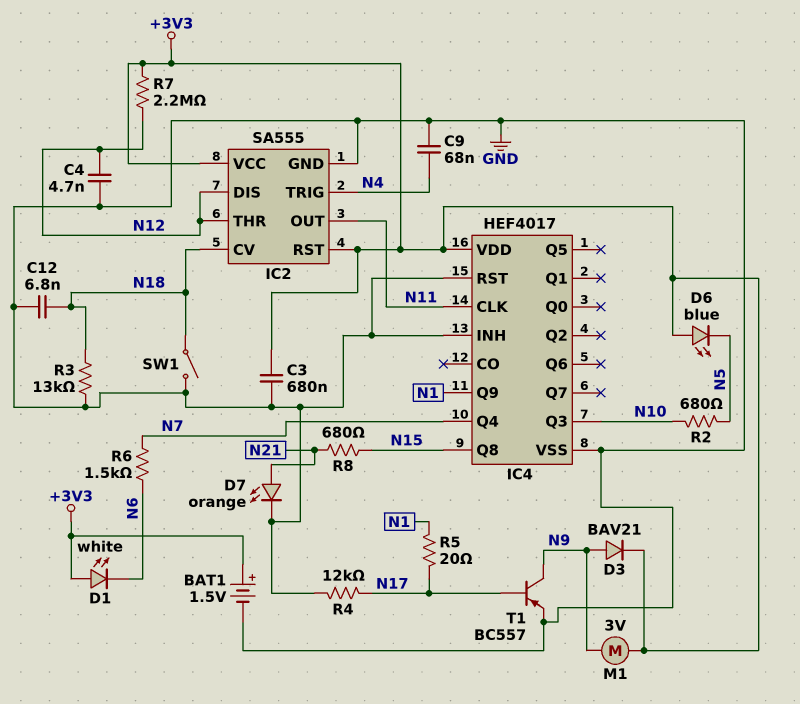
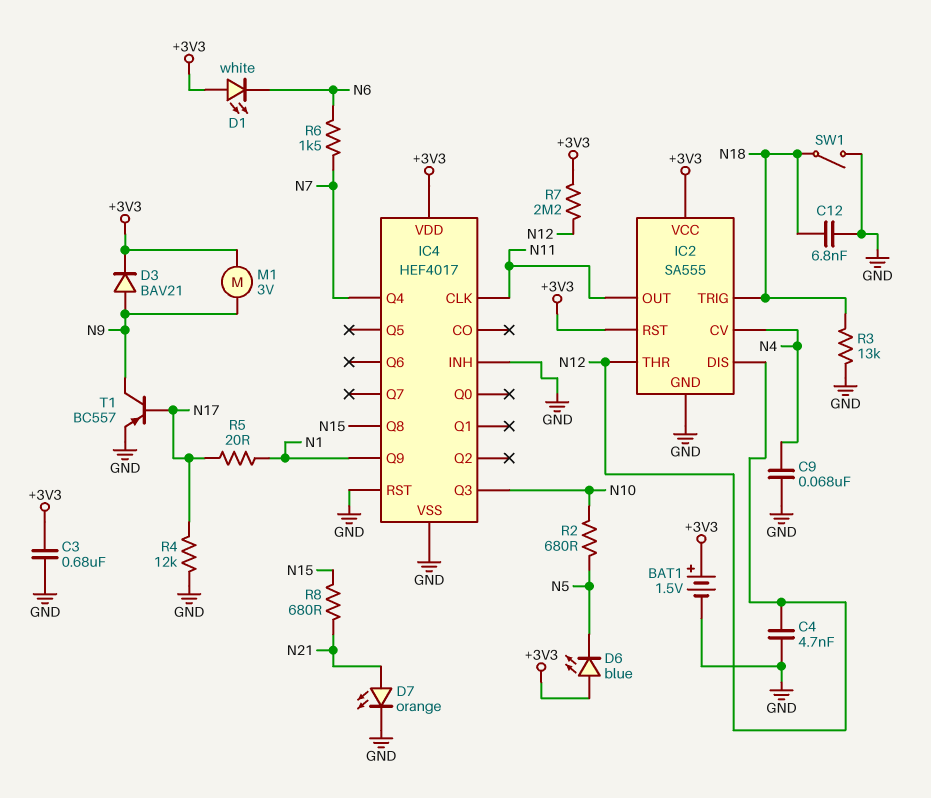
IC2 pin CV: N18 -> N4
IC2 pin TRIG: N4 -> N18

